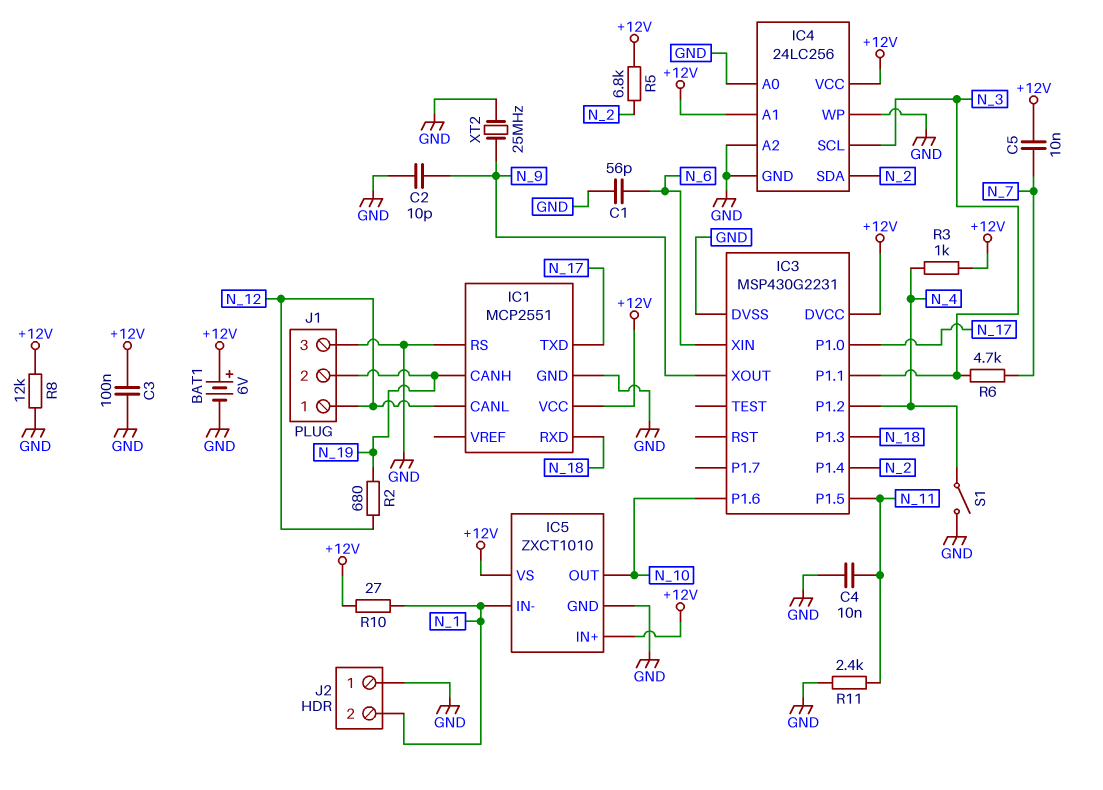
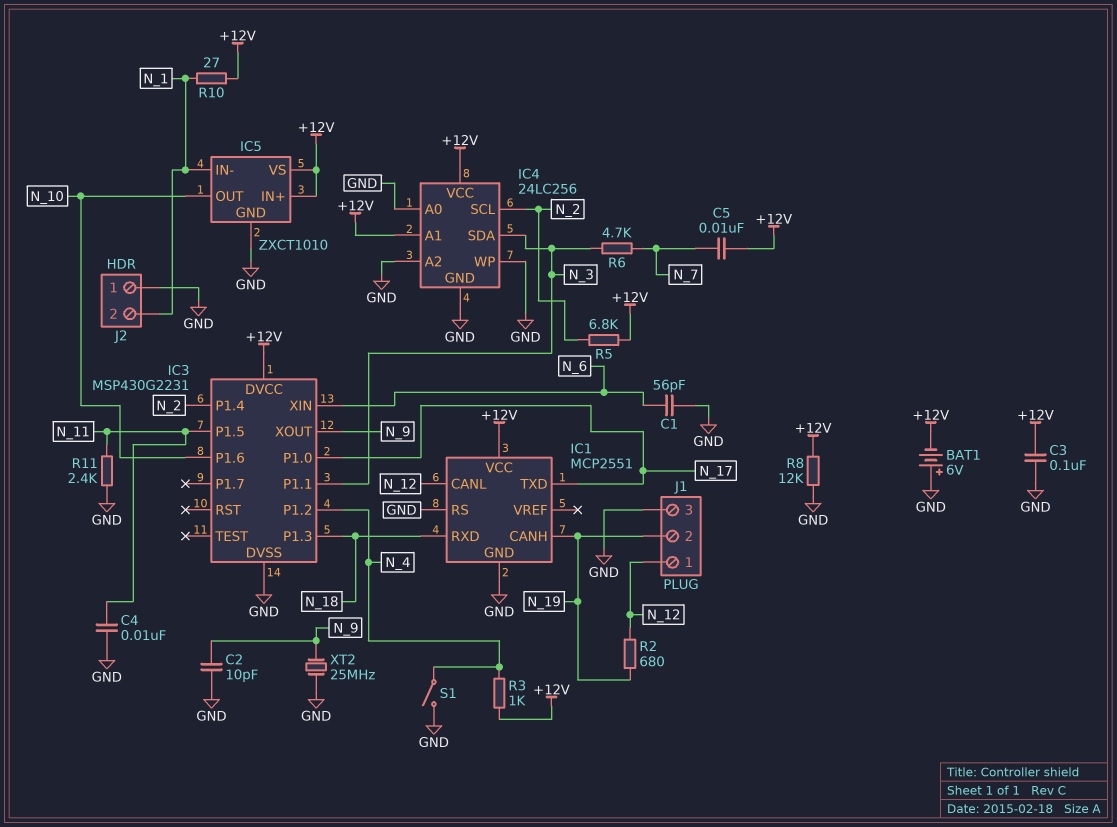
BAT1: 6V (plus +12V, minus GND) -> 6V (plus GND, minus +12V)
IC4 pin SCL: N_3 -> N_2
IC4 pin SDA: N_2 -> N_3

